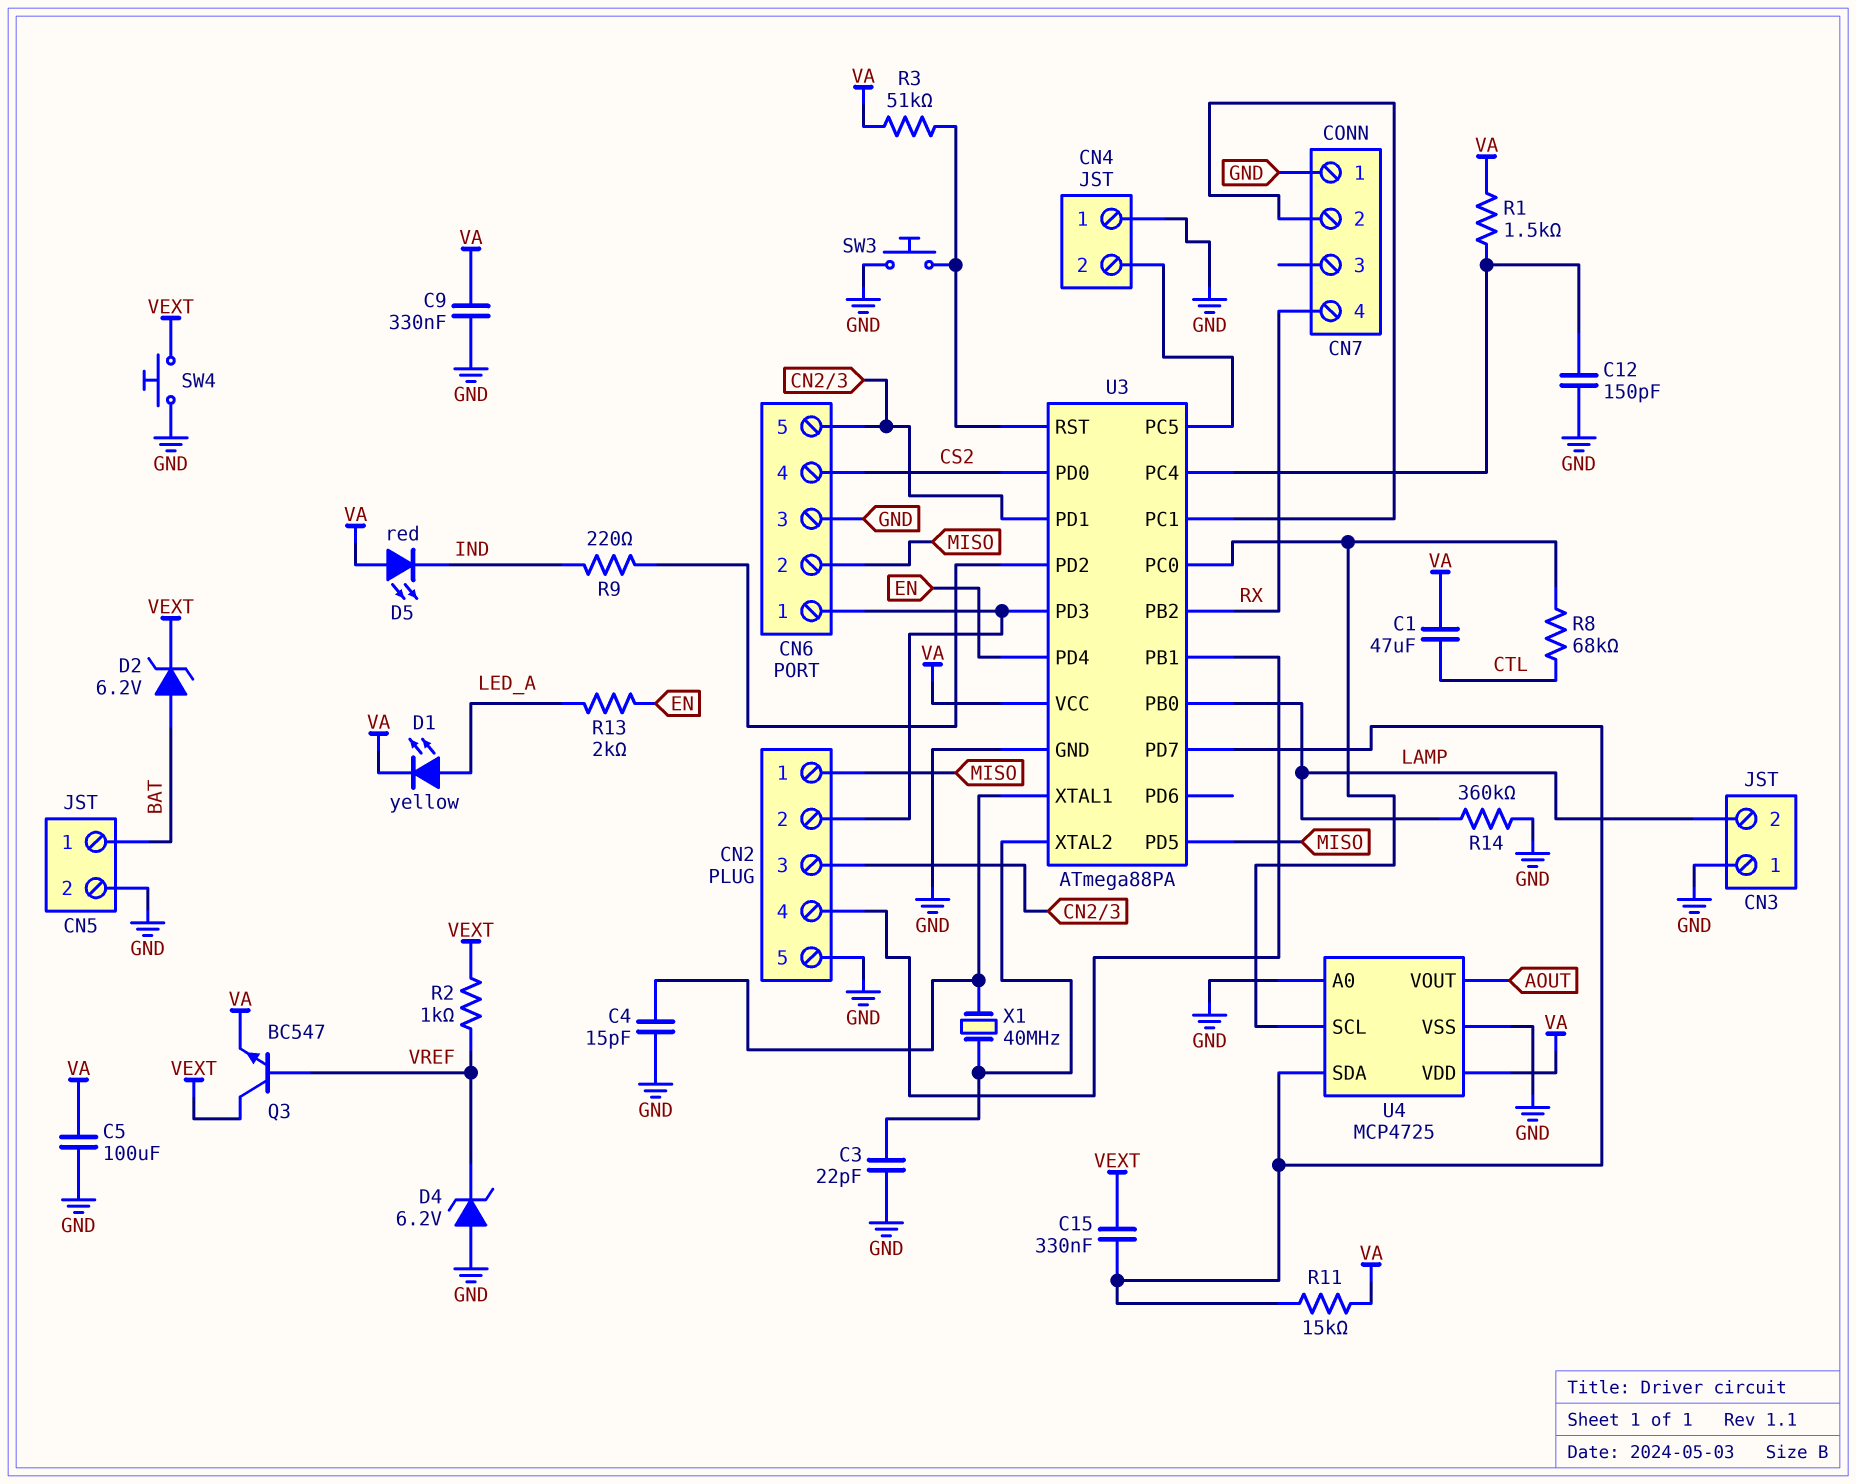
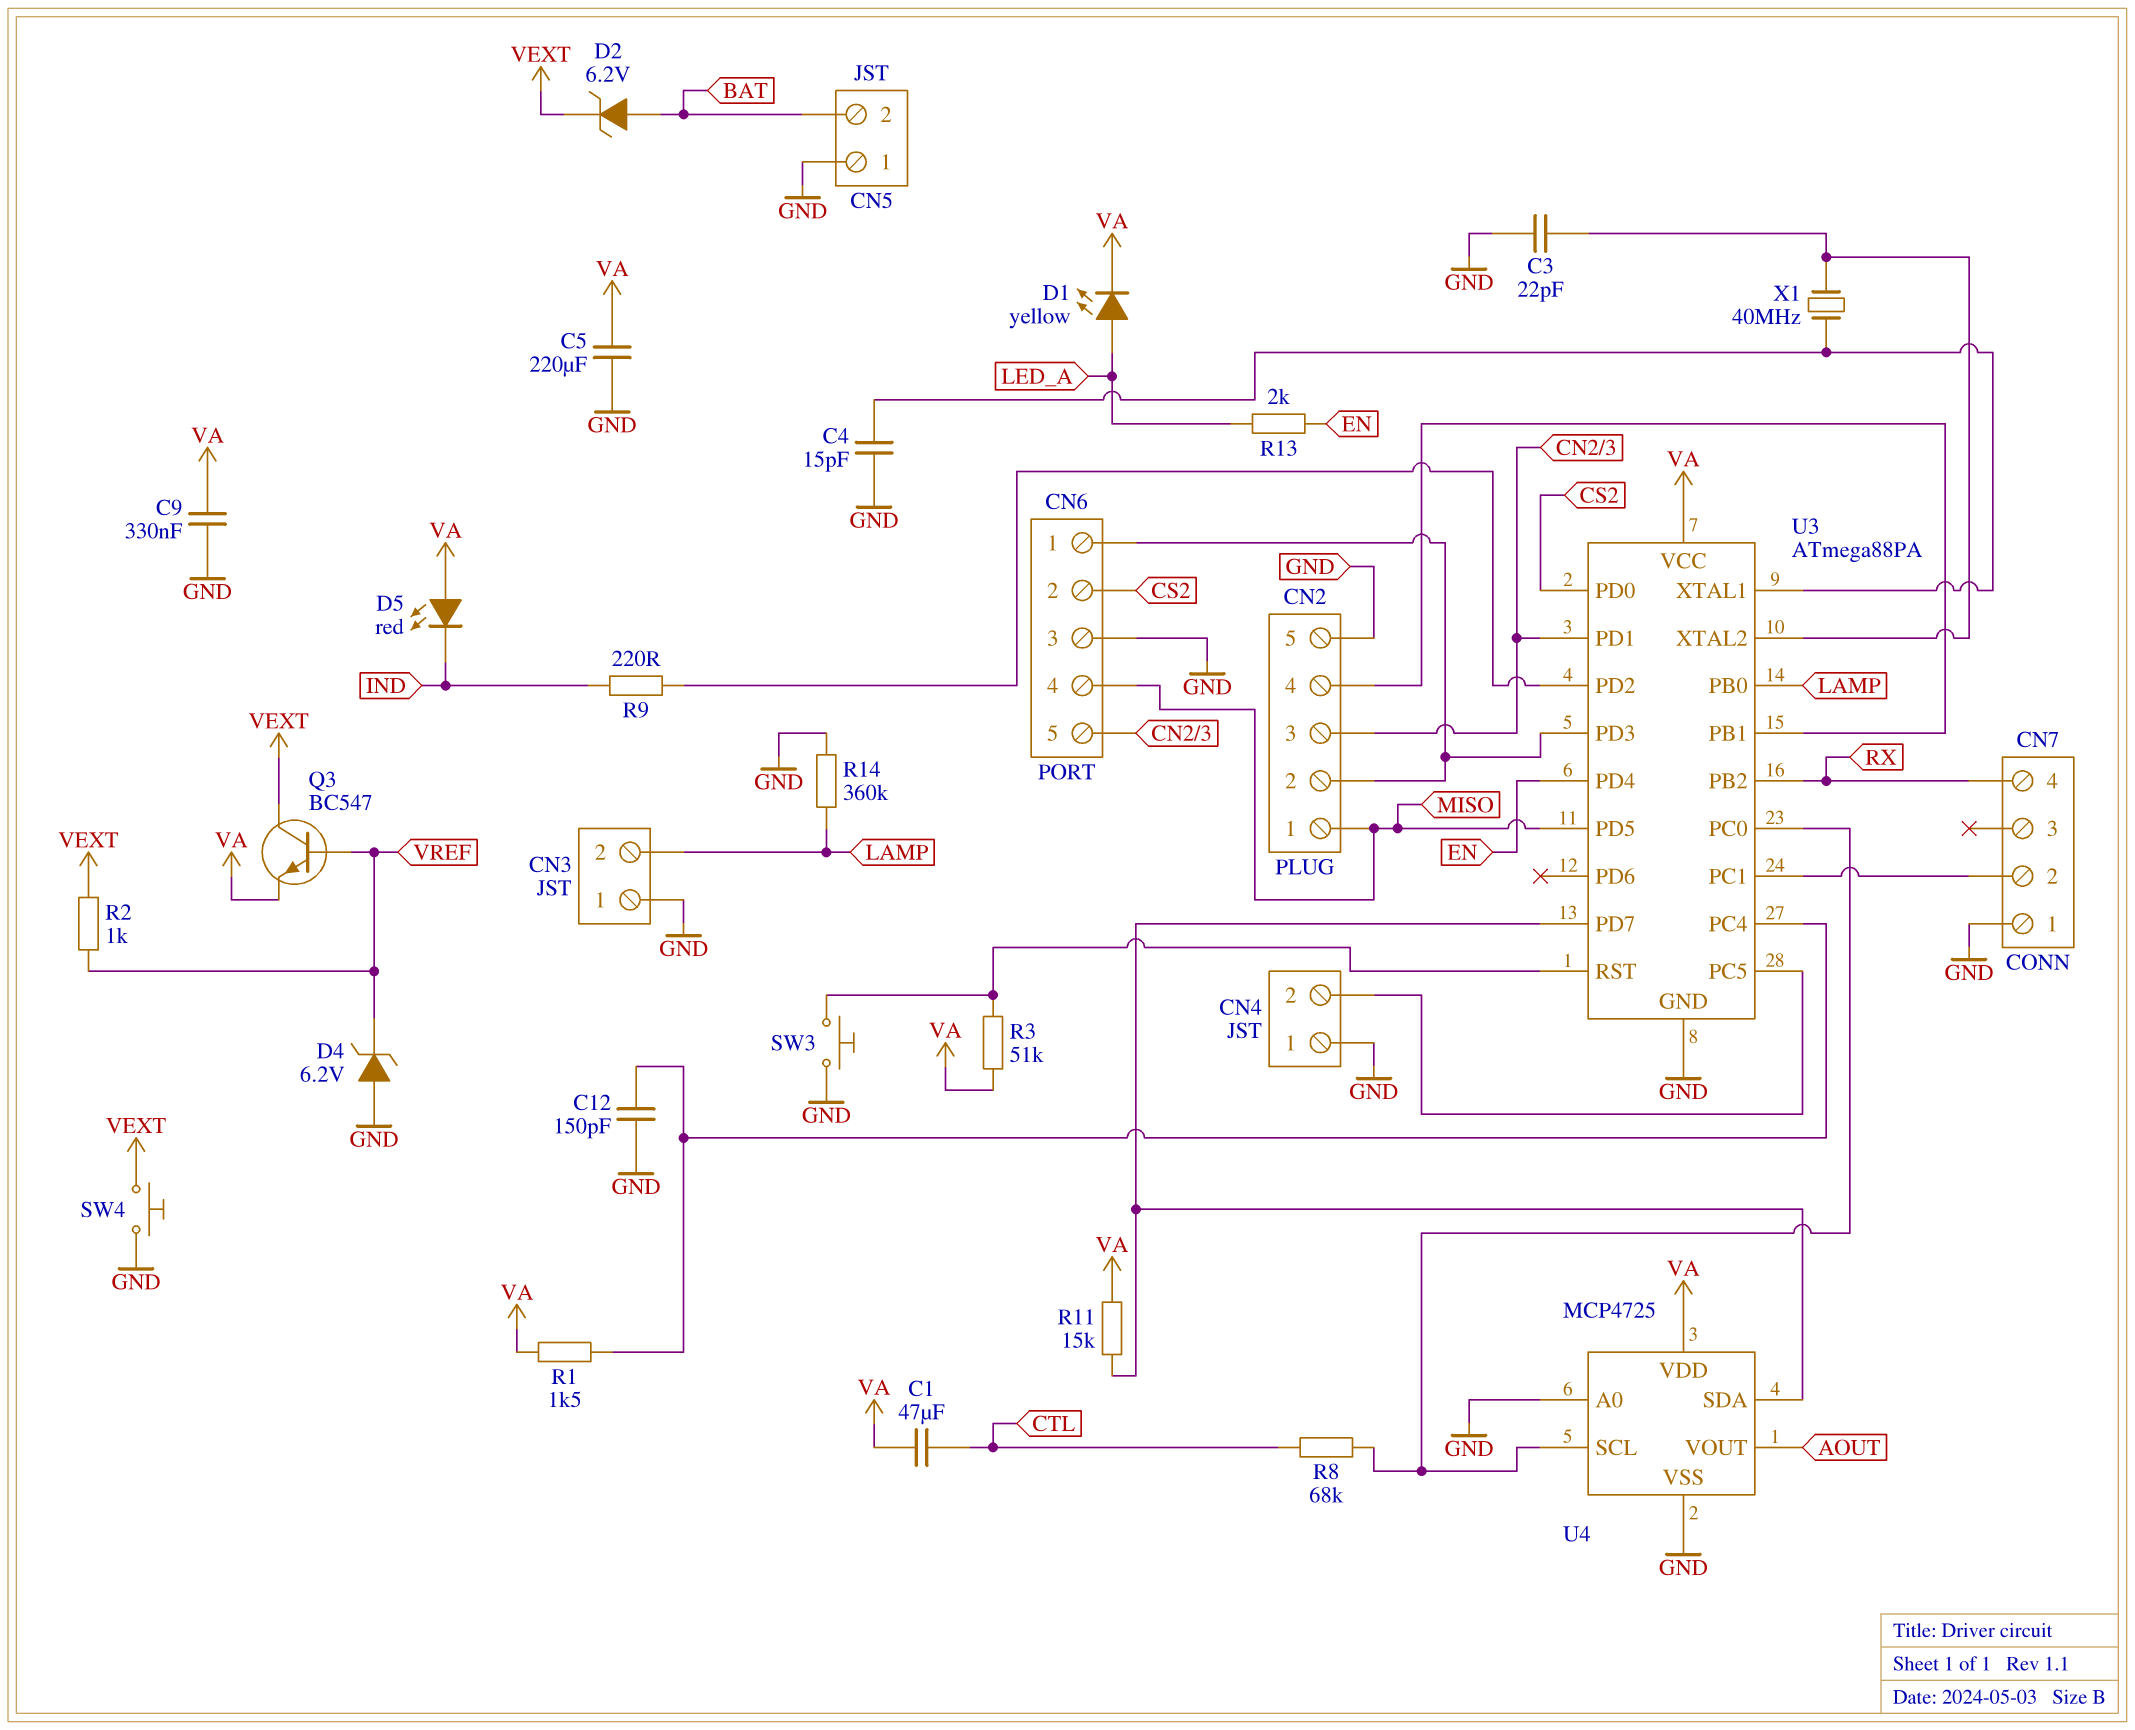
C5: 100uF (GND, VA) -> 220uF (GND, VA)
C15: 330nF (U3/PD7, VEXT) -> none
CN5 pin 1: BAT -> GND
CN5 pin 2: GND -> BAT
CN6 pin 2: MISO -> CS2
CN6 pin 4: CS2 -> MISO

